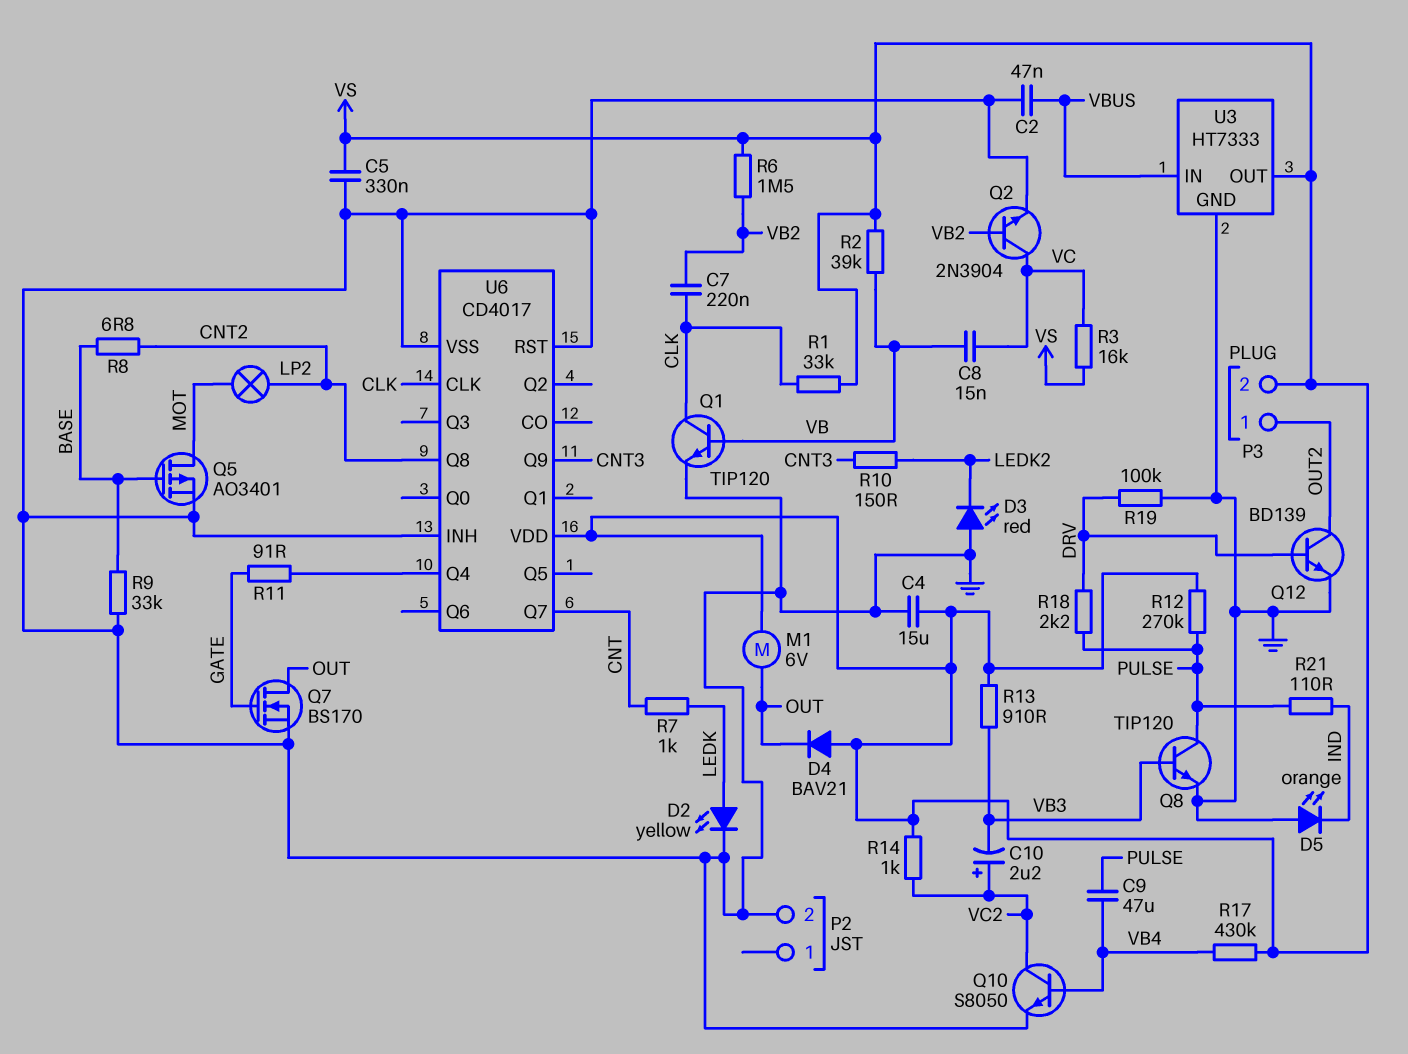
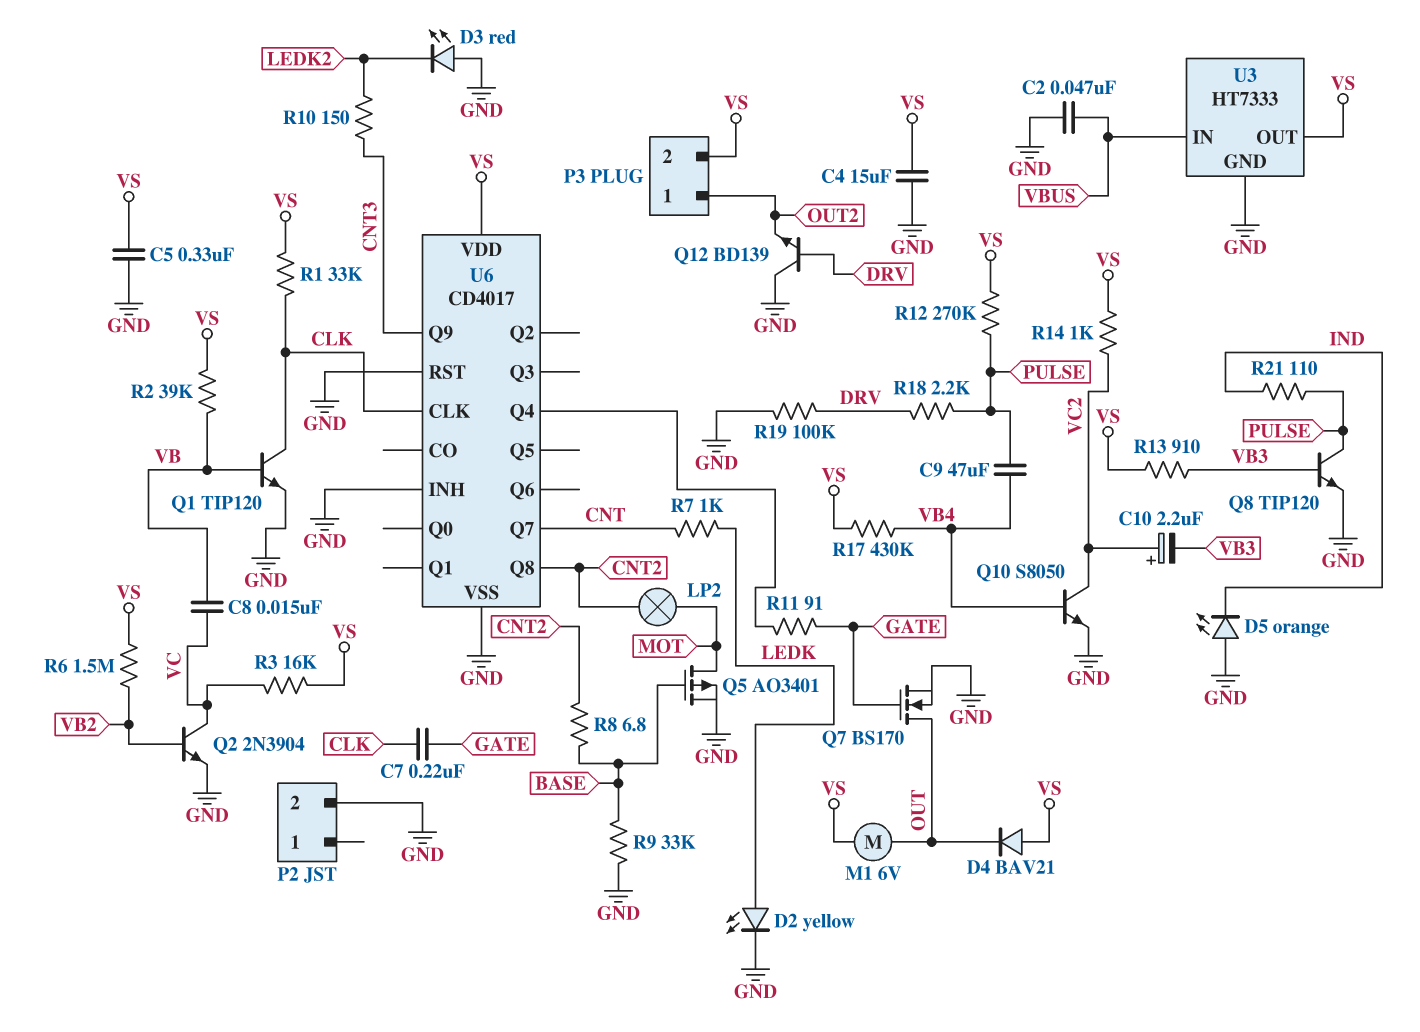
C7: 220nF (CLK, VB2) -> 220nF (CLK, GATE)
Q12: NPN BD139 (B DRV, C OUT2, E GND) -> NPN BD139 (B DRV, C GND, E OUT2)

